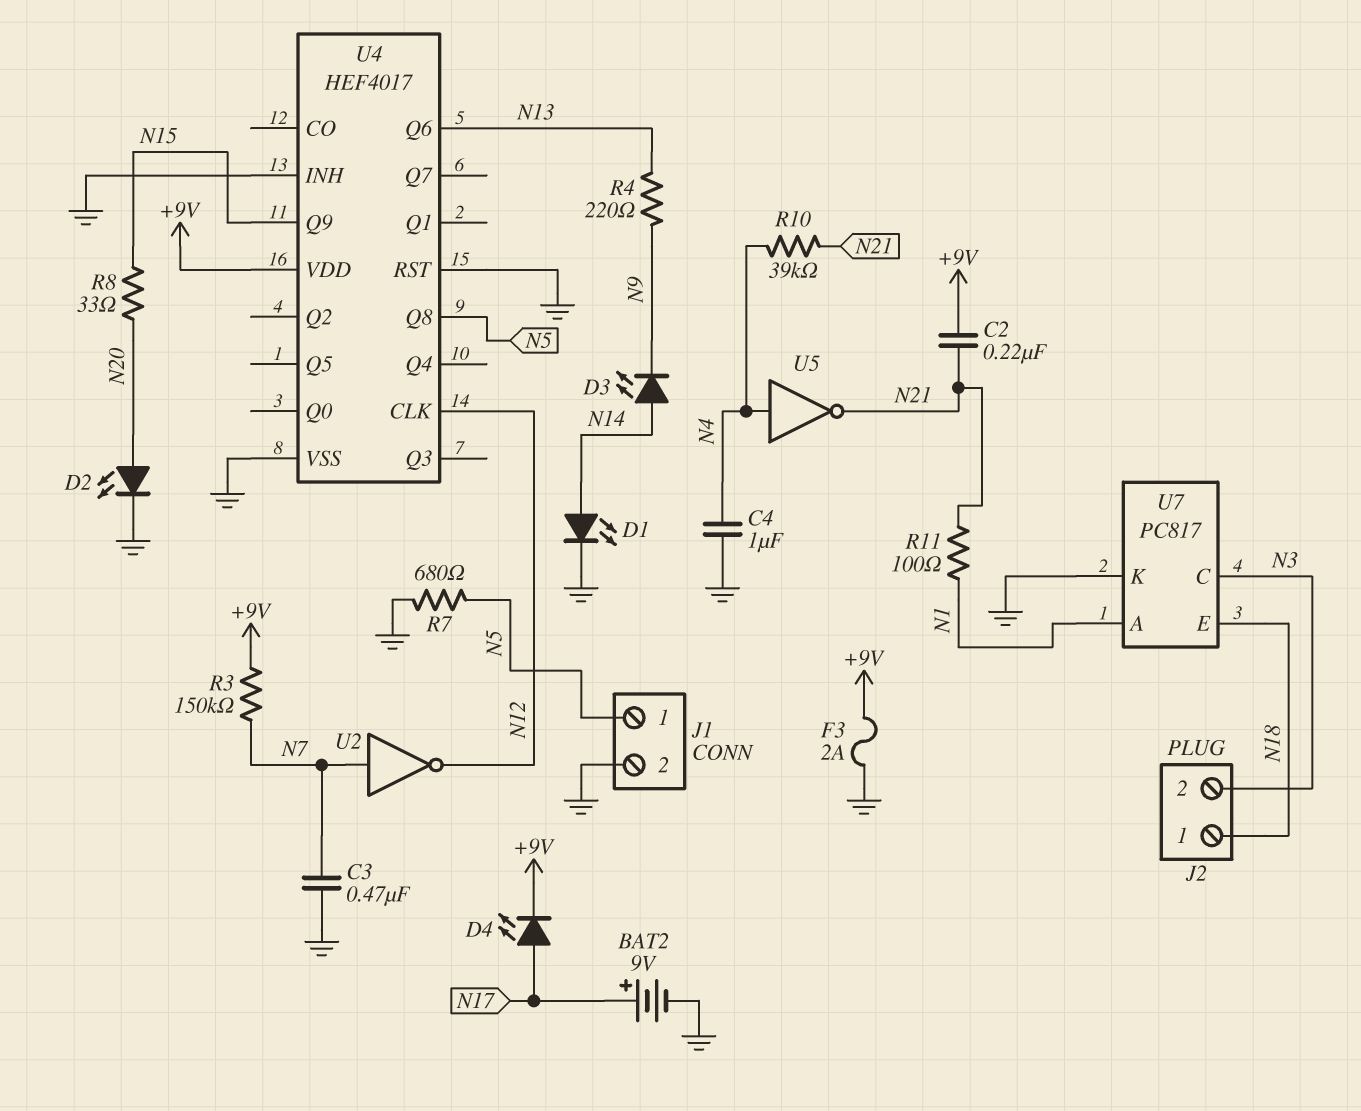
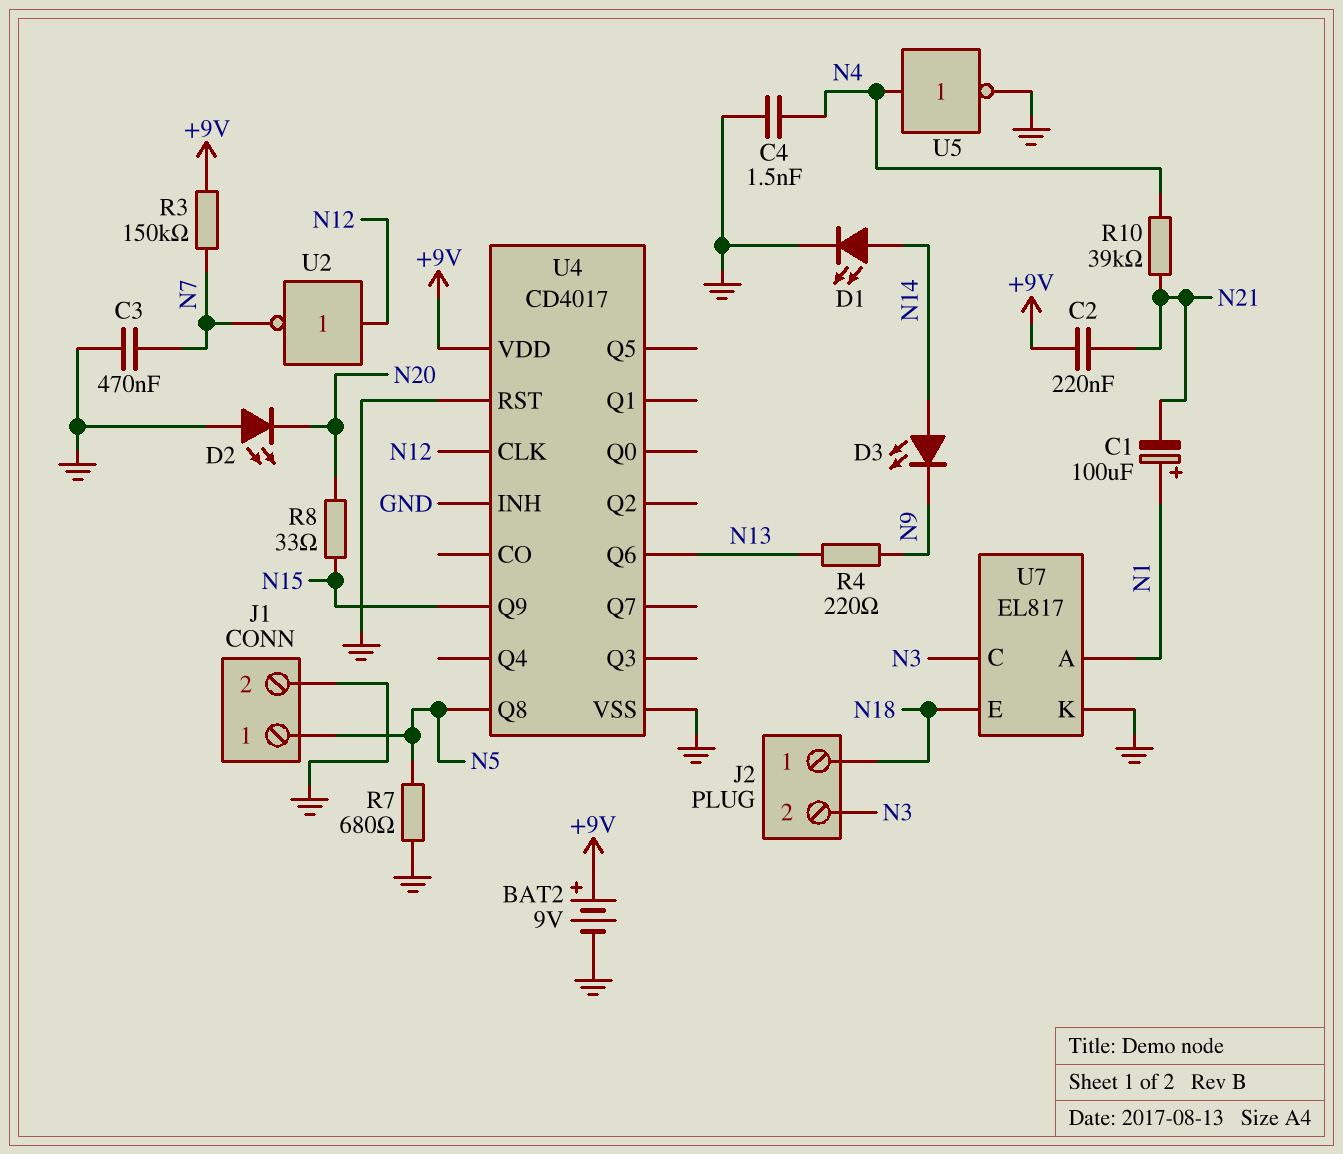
BAT2: 9V (plus N17, minus GND) -> 9V (plus +9V, minus GND)
C1: none -> 100uF (plus N1, minus N21)
C4: 1uF (GND, N4) -> 1.5nF (GND, N4)
D2: LED (A N20, K GND) -> LED (A GND, K N20)
D4: LED (A N17, K +9V) -> none
F3: 2A (+9V, GND) -> none
R11: 100 (N1, N21) -> none
U2: NOT (in N7, out N12) -> NOT (in N12, out N7)
U4: HEF4017 -> CD4017
U5: NOT (in N4, out N21) -> NOT (in N4, out GND)
U7: PC817 -> EL817

